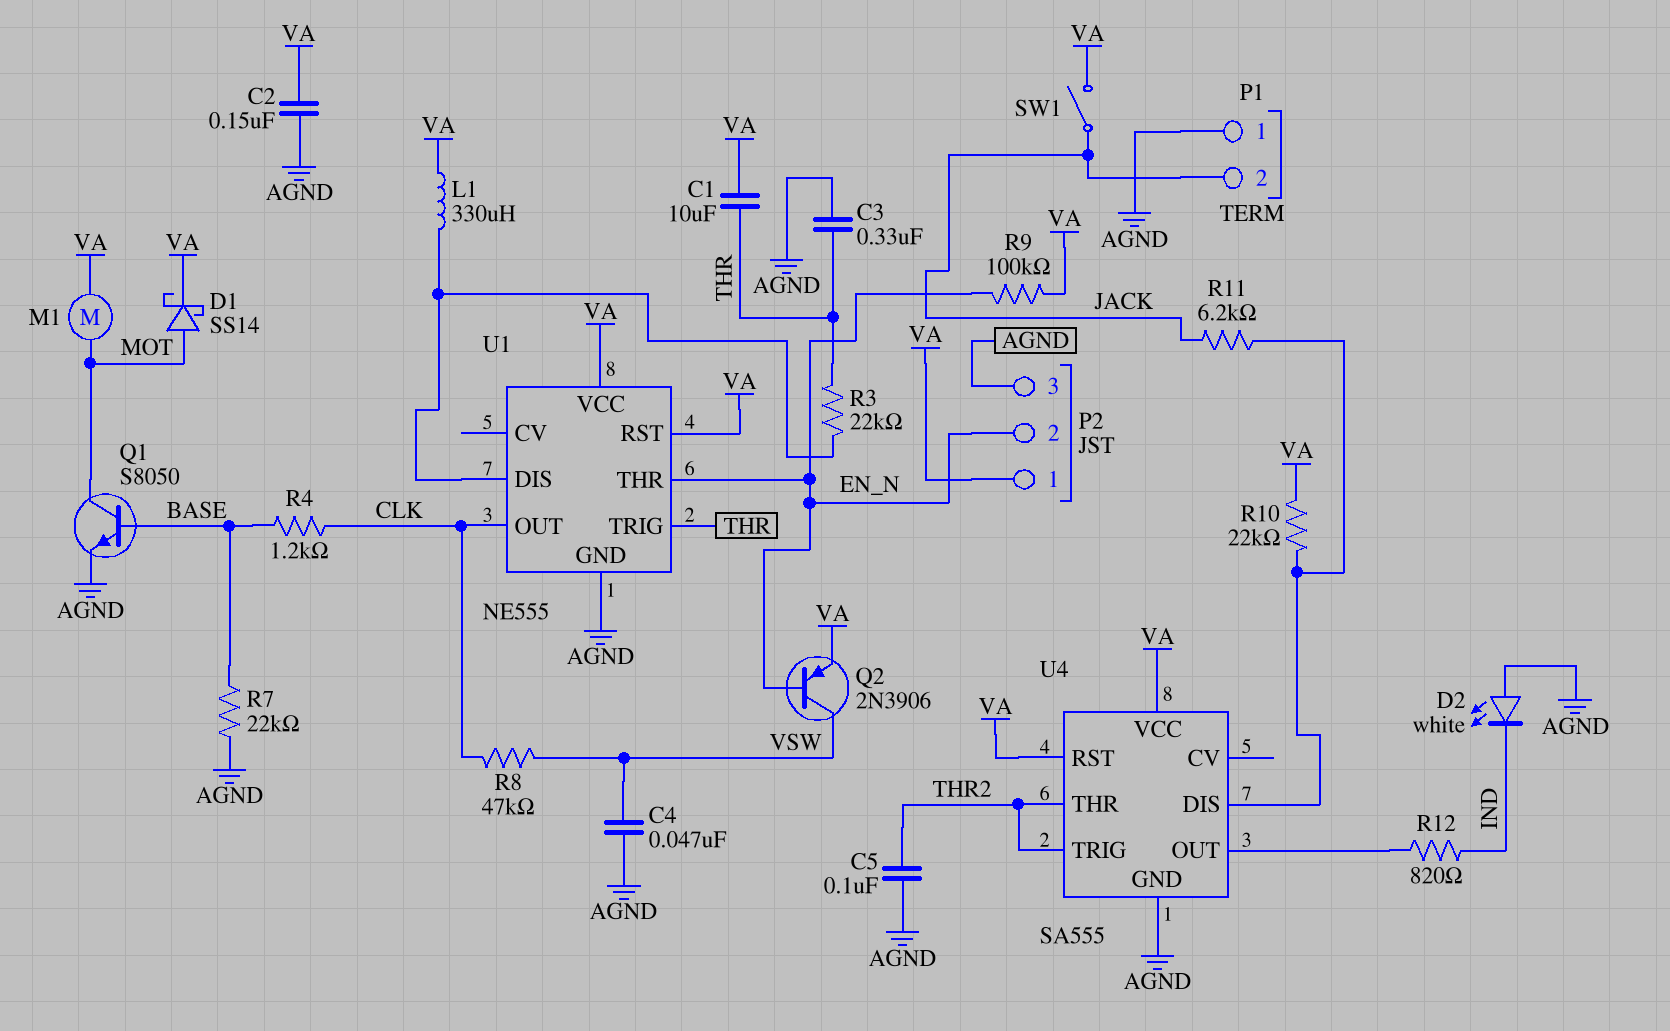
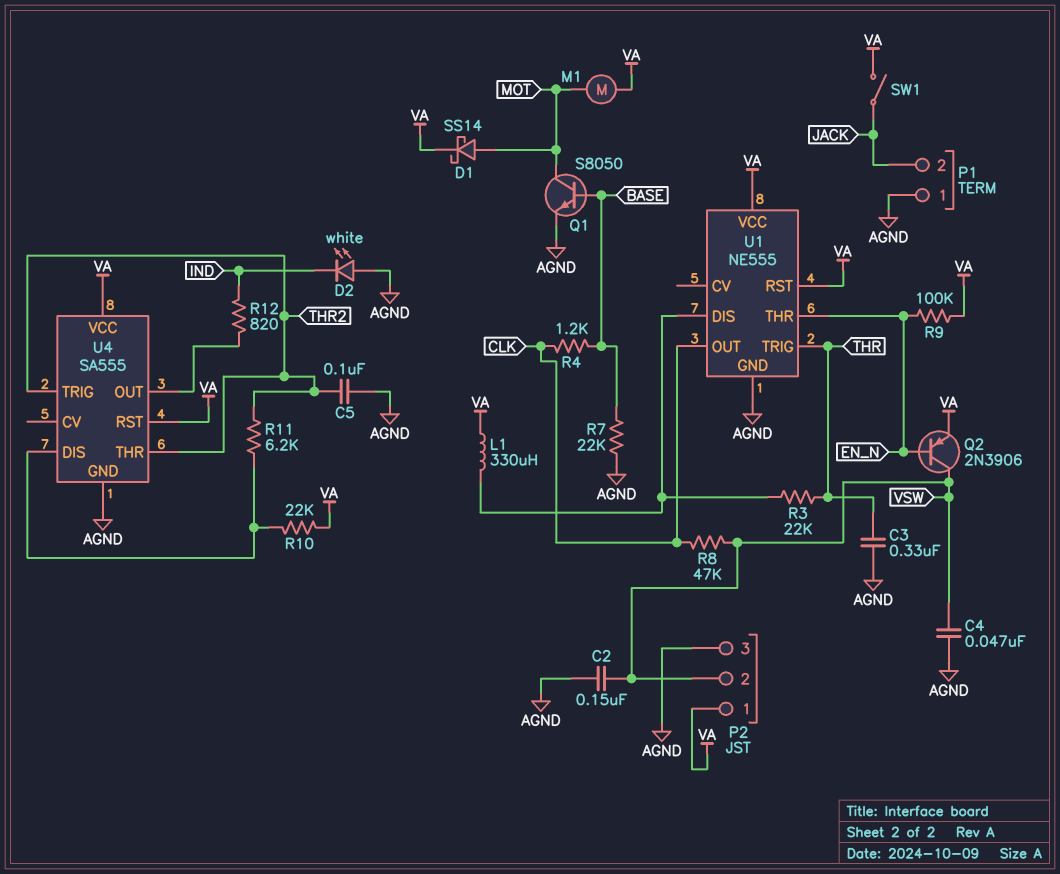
C1: 10uF (THR, VA) -> none
C2: 150nF (AGND, VA) -> 150nF (AGND, VSW)
P2 pin 2: EN_N -> VSW
R11: 6.2k (JACK, U4/DIS) -> 6.2k (THR2, U4/DIS)

